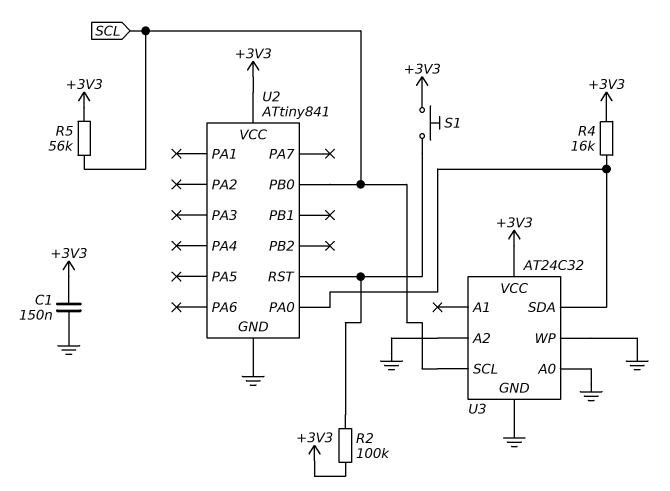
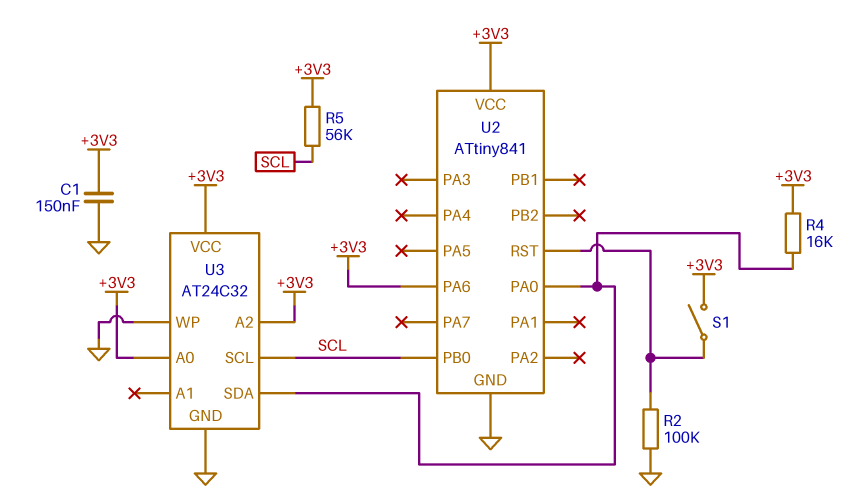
R2: 100k (+3V3, U2/RST) -> 100k (GND, U2/RST)
S1: button (+3V3, U2/RST) -> switch (+3V3, U2/RST)
U2 pin PA6: none -> +3V3
U3 pin A0: GND -> +3V3
U3 pin A2: GND -> +3V3

